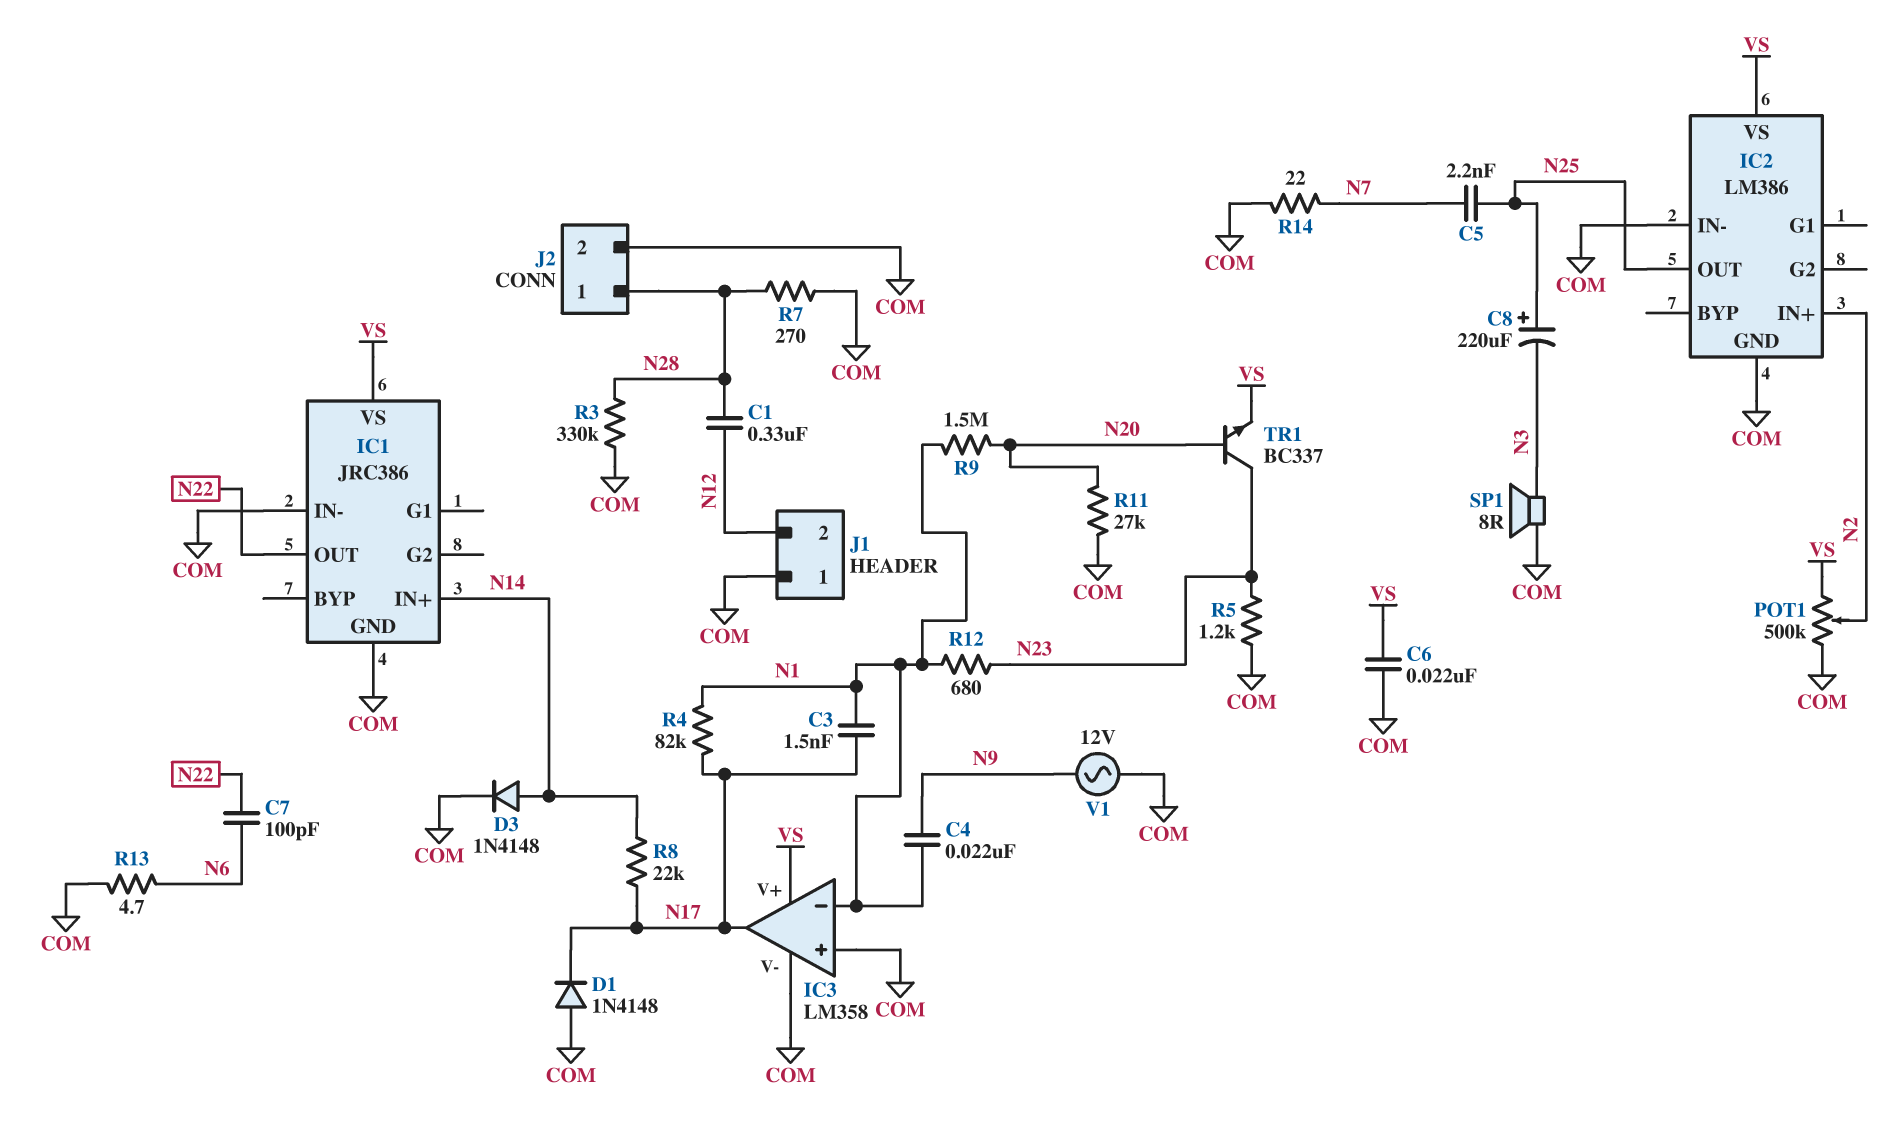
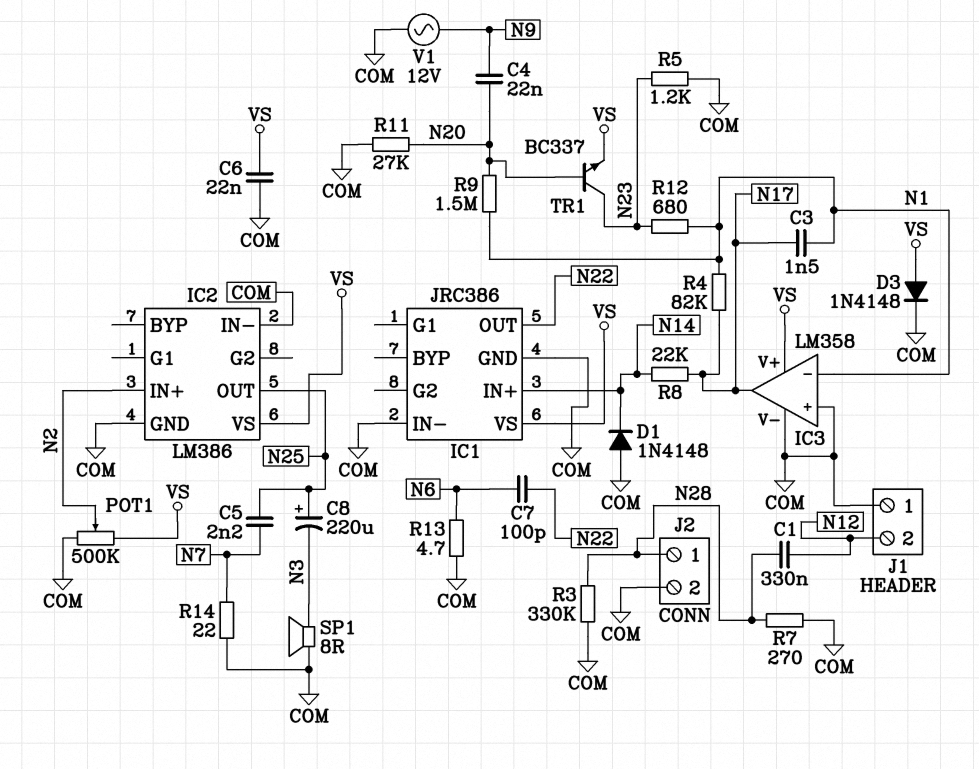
C4: 22nF (N1, N9) -> 22nF (N9, N20)
D1: diode 1N4148 (A COM, K N17) -> diode 1N4148 (A COM, K N14)
D3: diode 1N4148 (A N14, K COM) -> diode 1N4148 (A VS, K COM)

